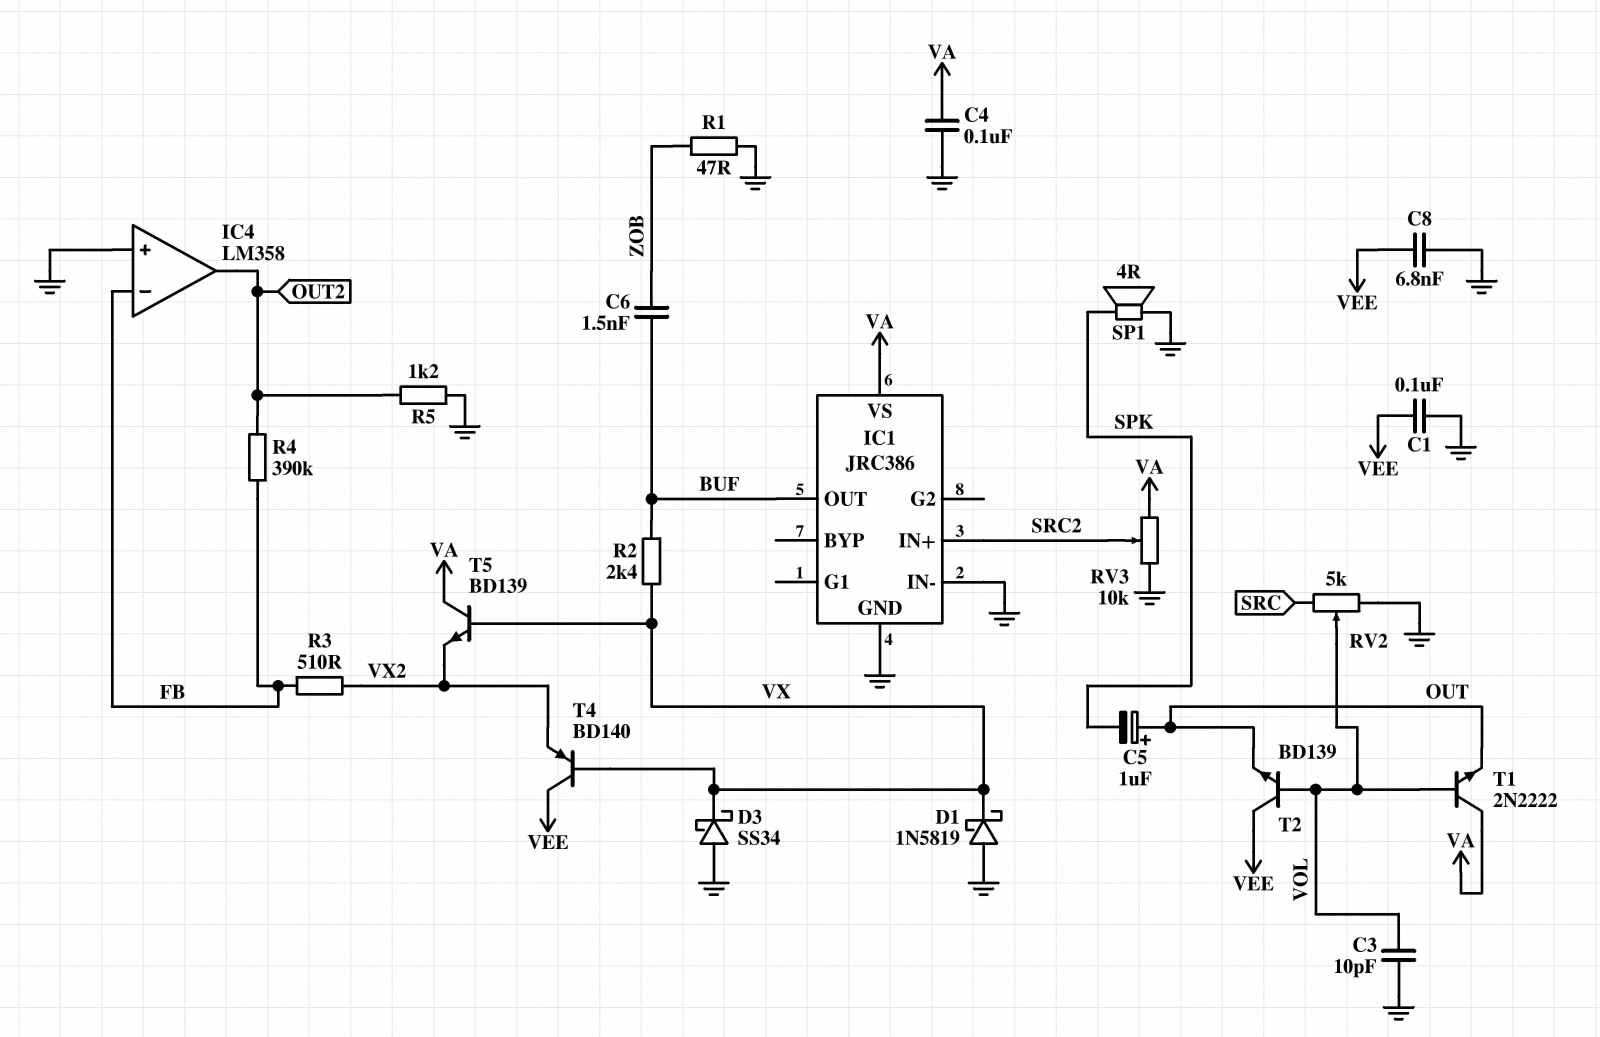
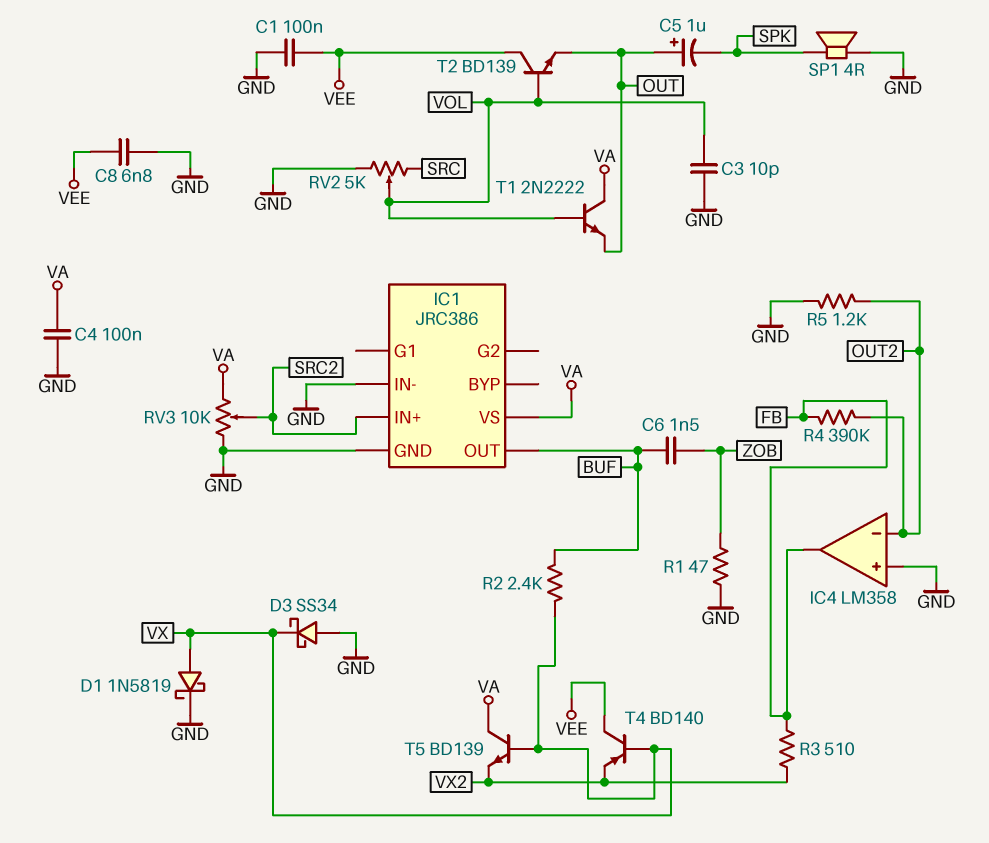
D1: schottky 1N5819 (A GND, K VX) -> schottky 1N5819 (A VX, K GND)
IC4 pin in-: FB -> OUT2
IC4 pin out: OUT2 -> FB

